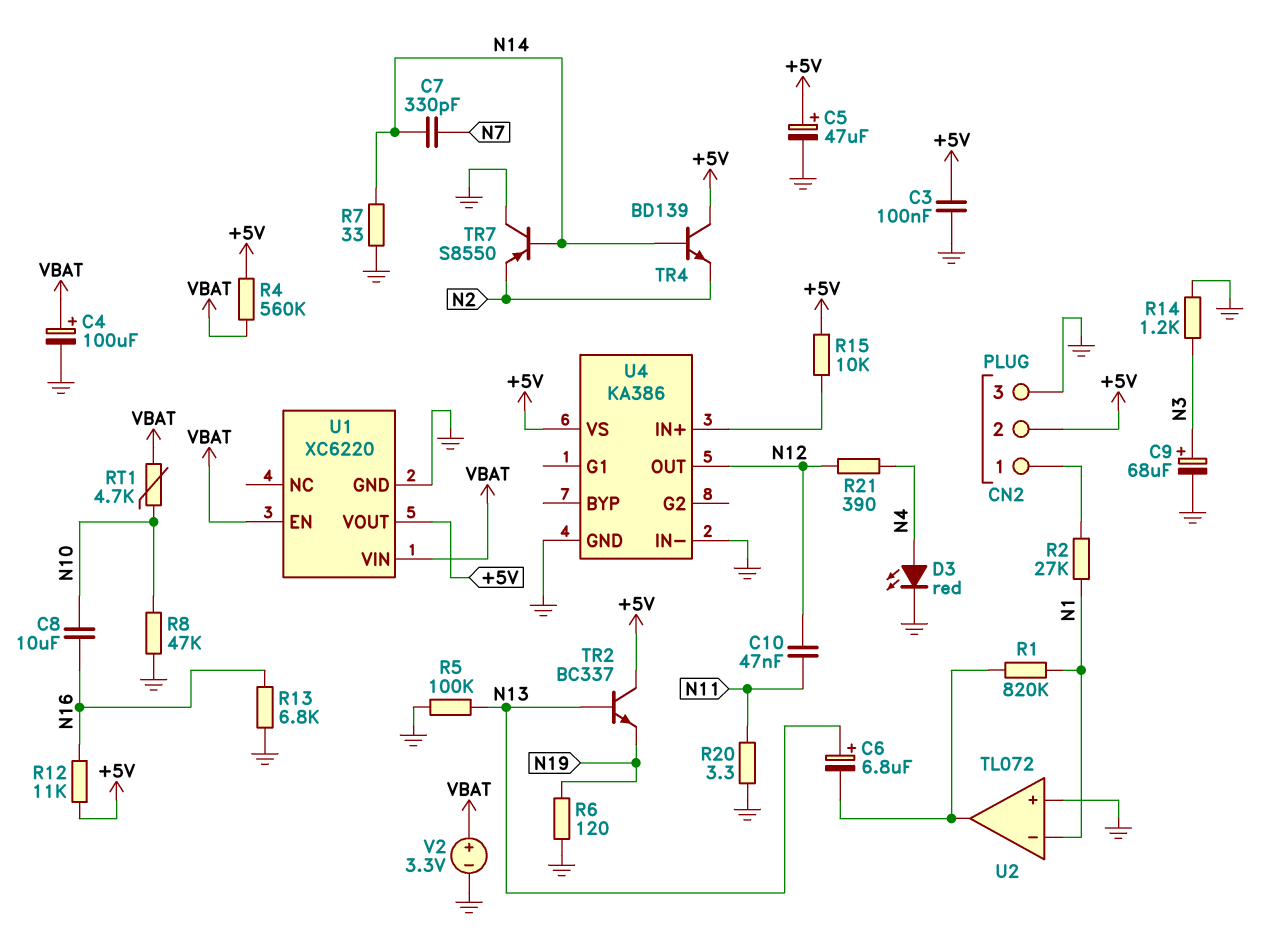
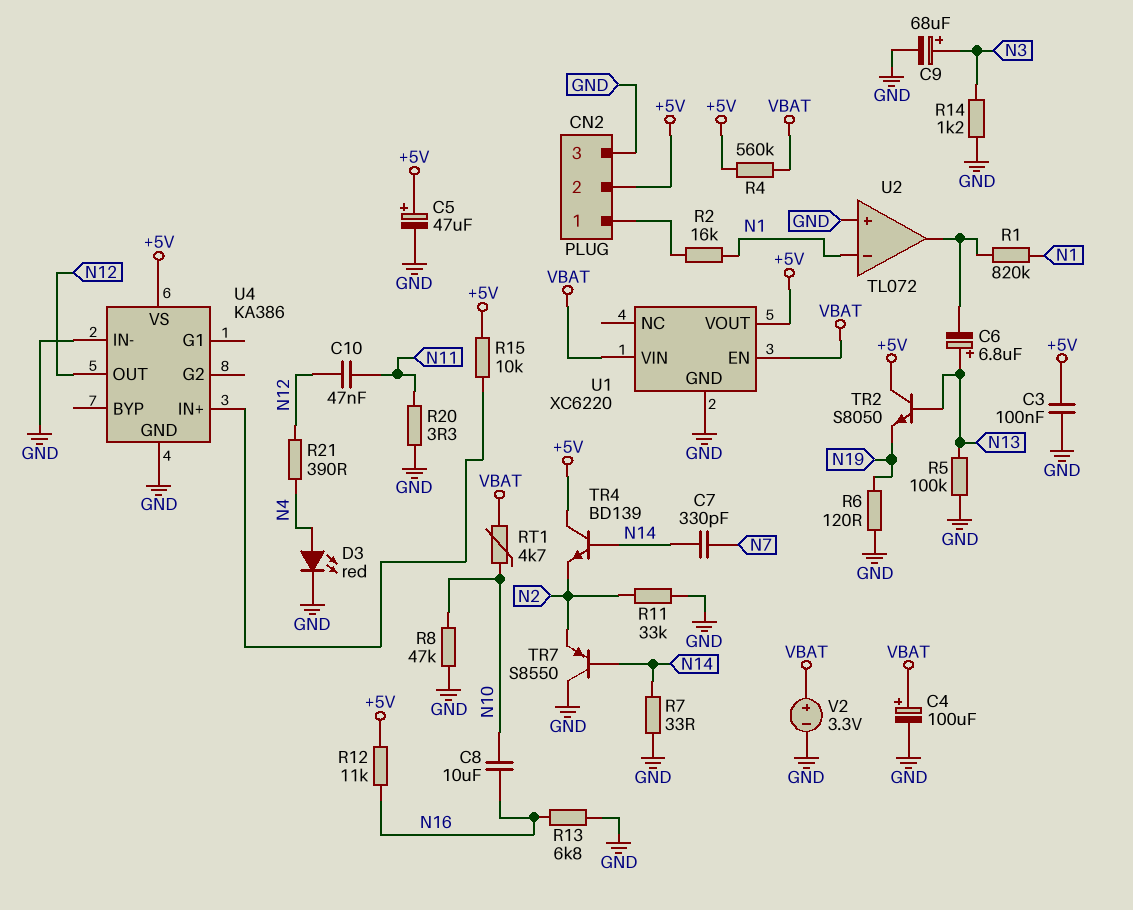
R2: 27k (CN2/1, N1) -> 16k (CN2/1, N1)
R11: none -> 33k (GND, N2)
TR2: NPN BC337 (B N13, C +5V, E N19) -> NPN S8050 (B N13, C +5V, E N19)

